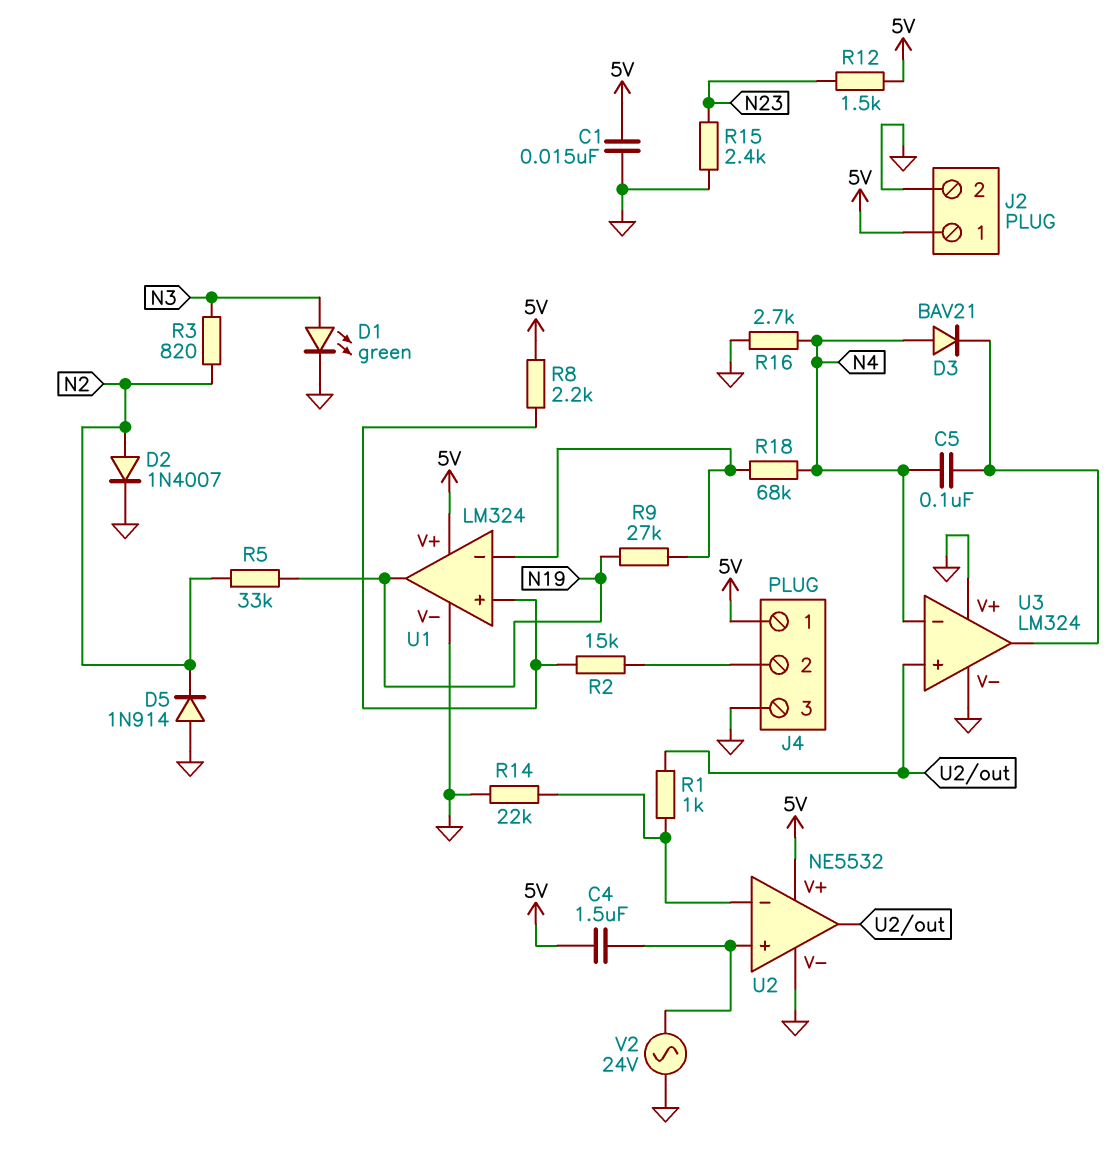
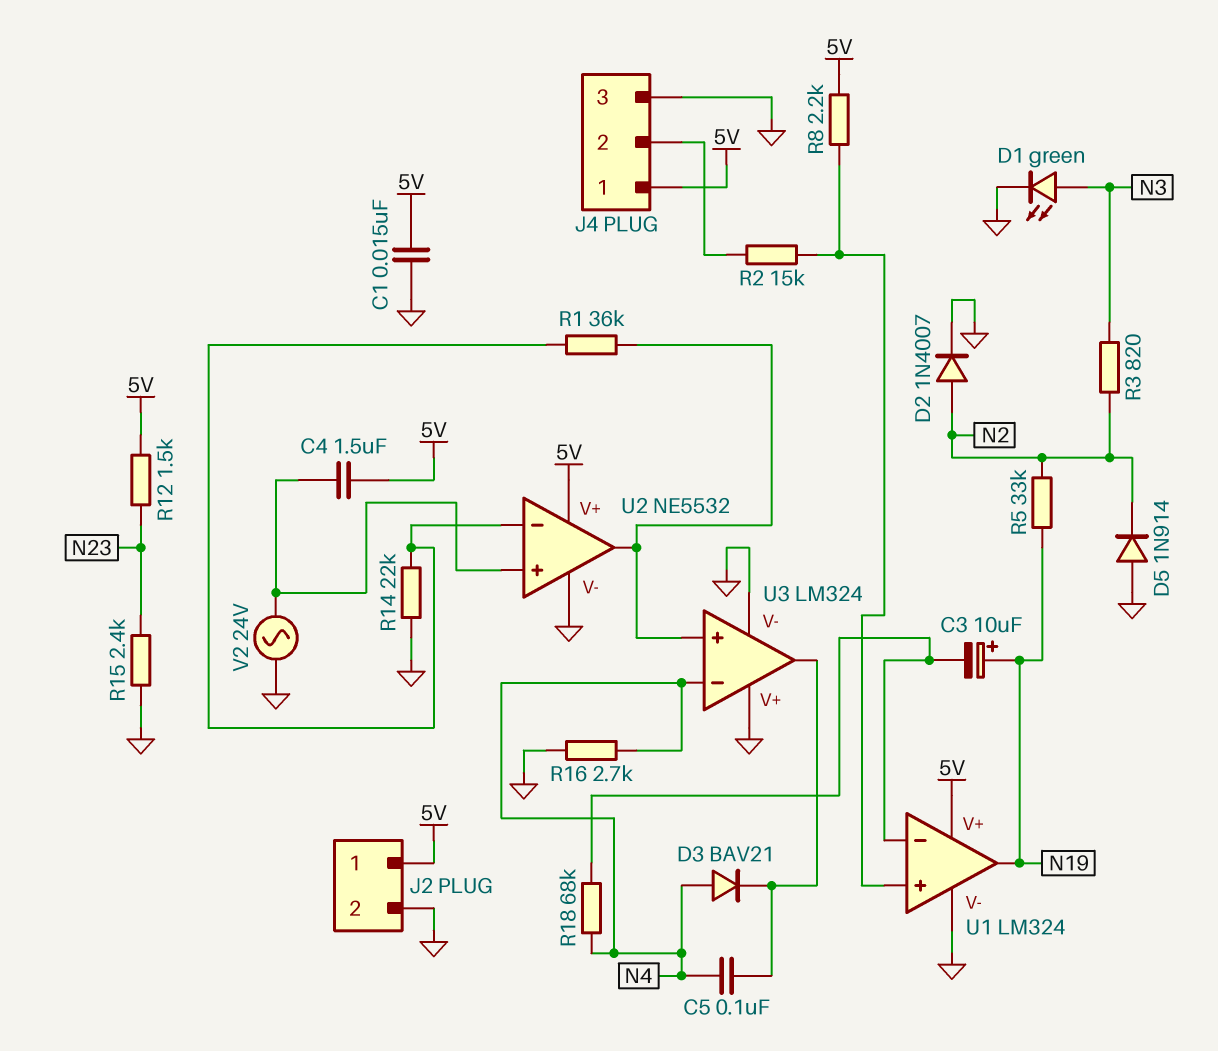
C3: none -> 10uF (plus N19, minus U1/in-)
R1: 1k (U2/in-, U2/out) -> 36k (U2/in-, U2/out)
R9: 27k (N19, U1/in-) -> none

